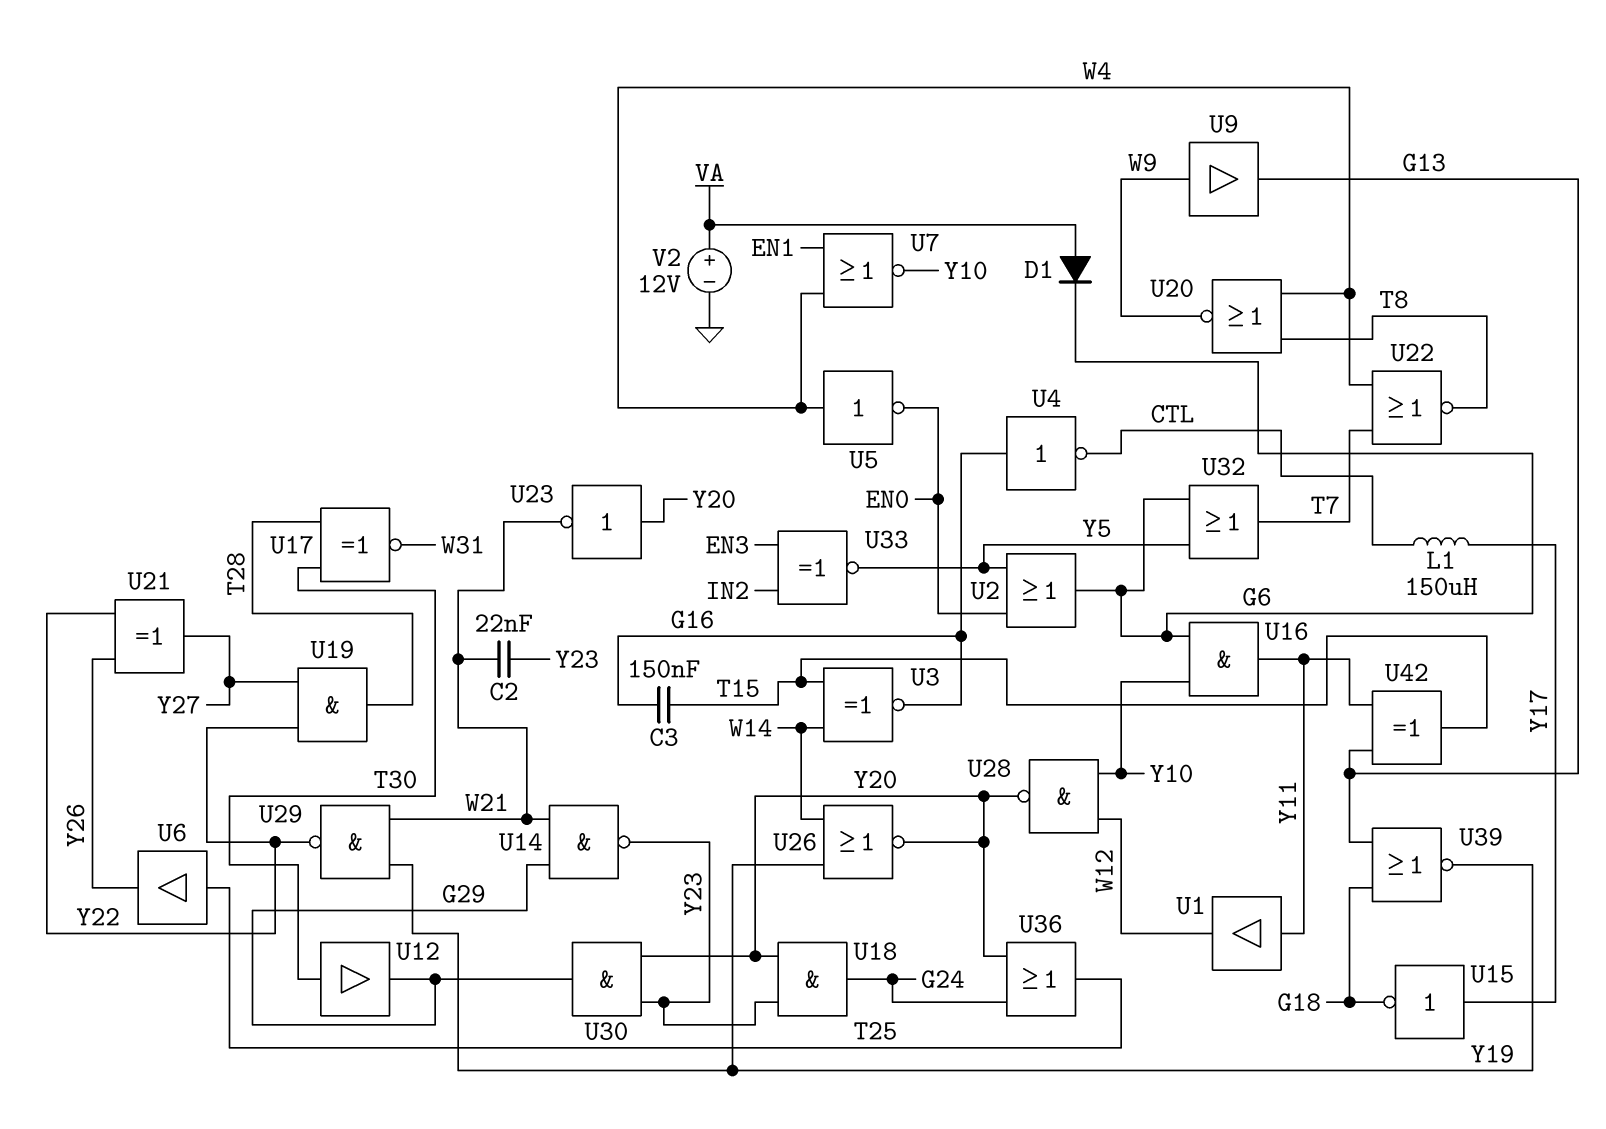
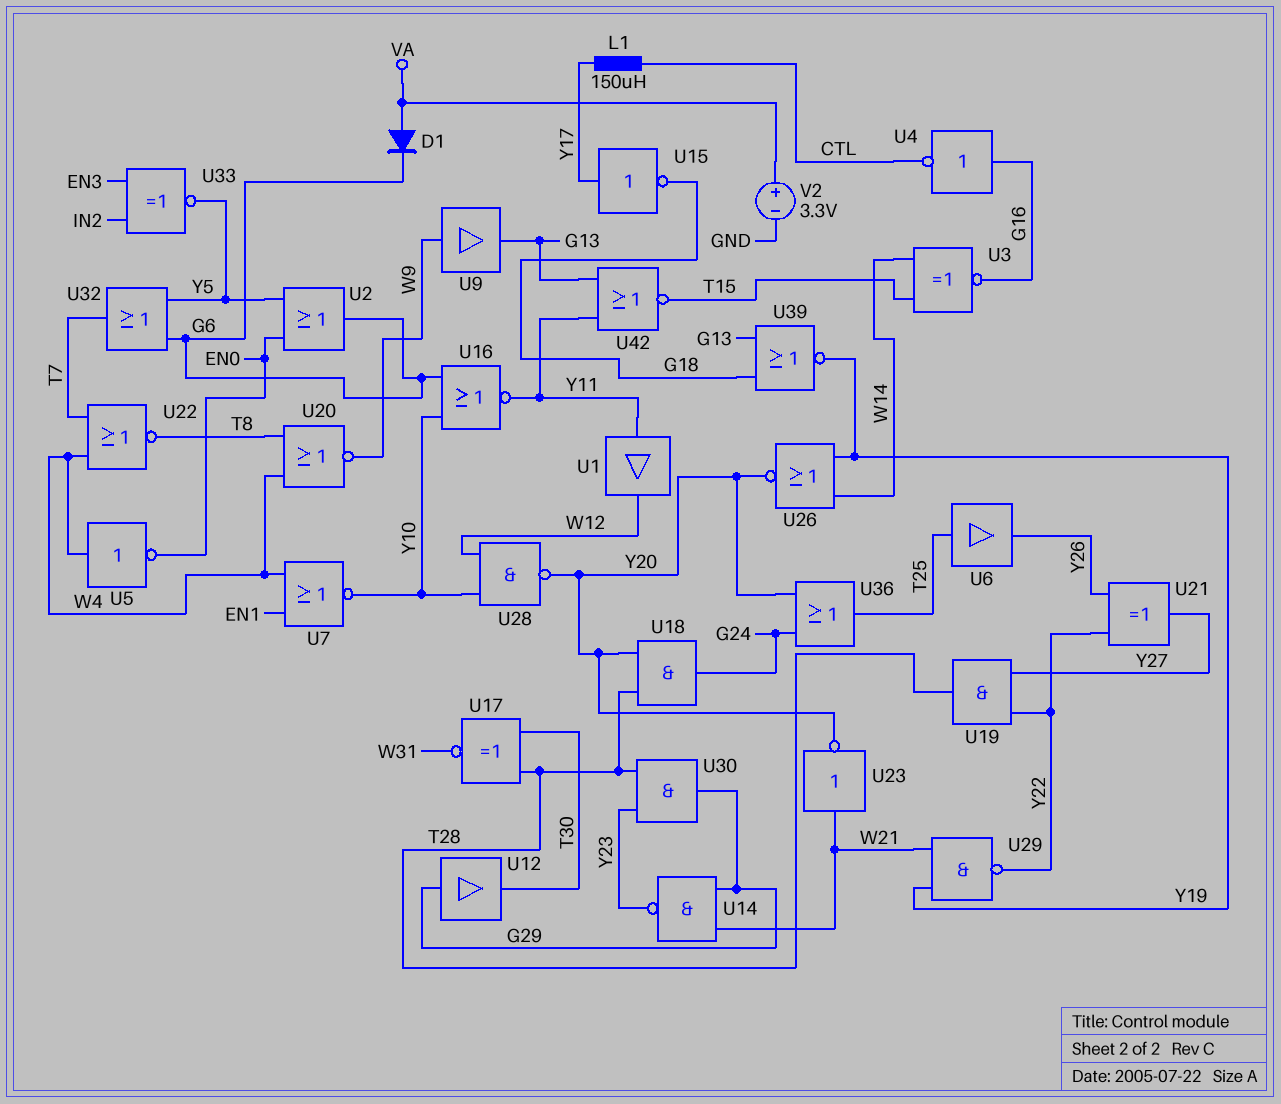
C2: 22nF (W21, Y23) -> none
C3: 150nF (G16, T15) -> none
U12: buffer (in T30, out G29) -> buffer (in G29, out T30)
U16: AND (in G6, in Y10, out Y11) -> NOR (in G6, in Y10, out Y11)
U18: AND (in Y20, in Y23, out G24) -> AND (in T28, in Y20, out G24)
U23: NOT (in Y20, out W21) -> NOT (in W21, out Y20)
U30: AND (in Y20, in Y23, out G29) -> AND (in T28, in Y23, out G29)
U42: XOR (in G13, in Y11, out T15) -> NOR (in G13, in Y11, out T15)
V2: 12V (plus VA, minus GND) -> 3.3V (plus VA, minus GND)

